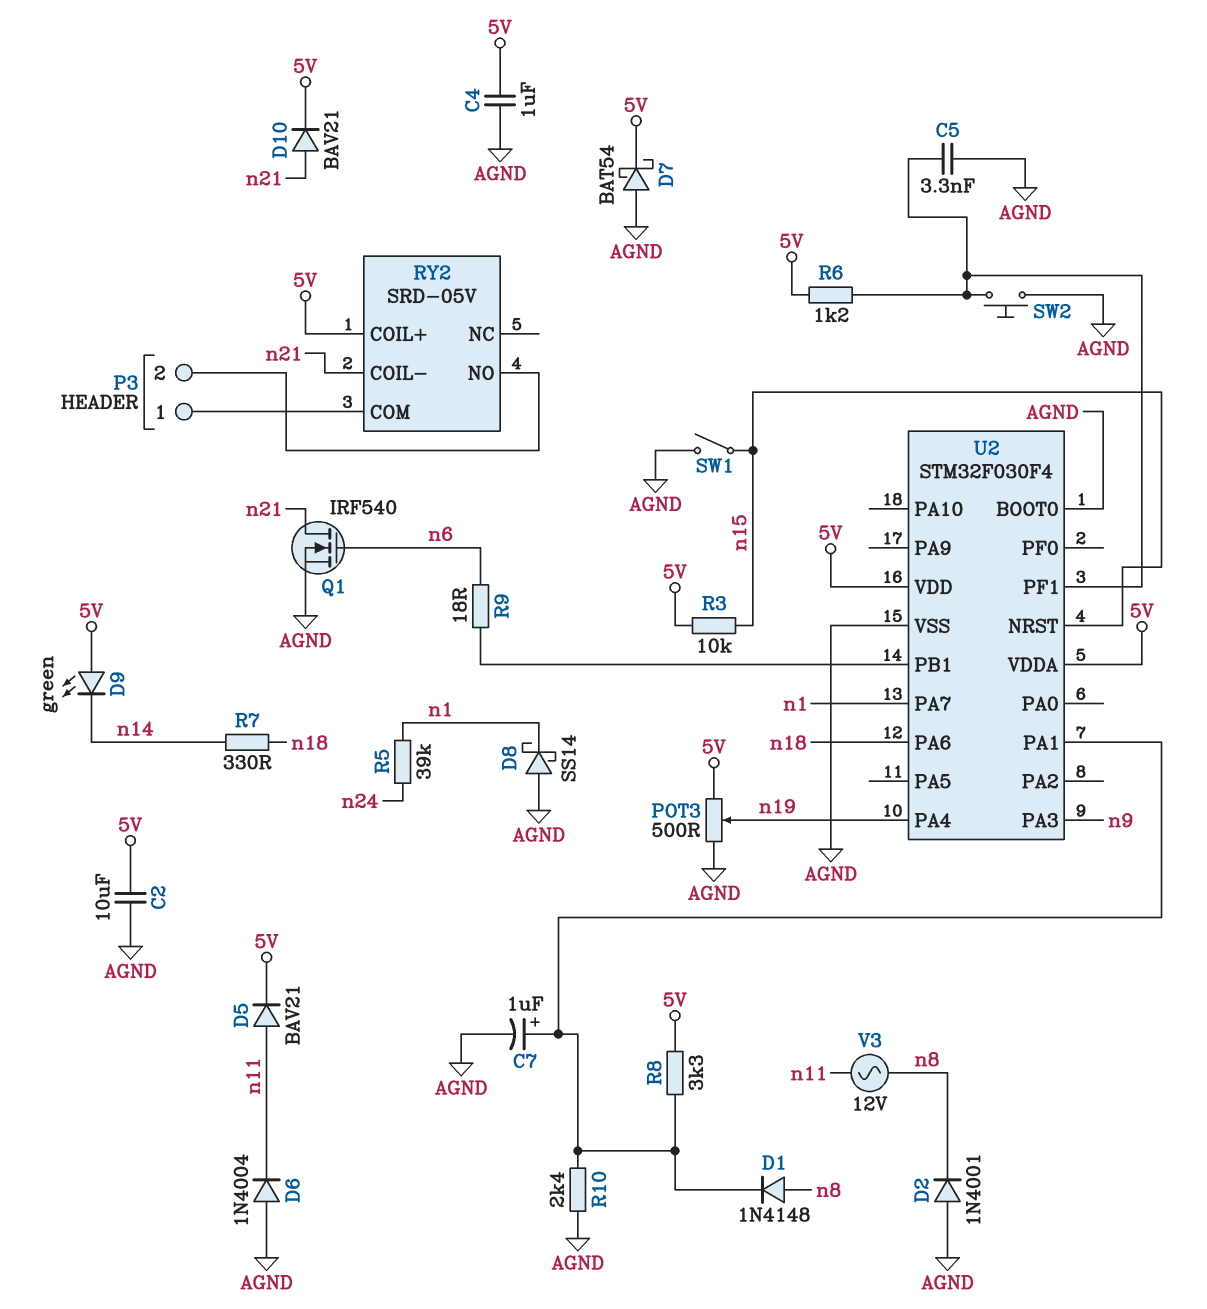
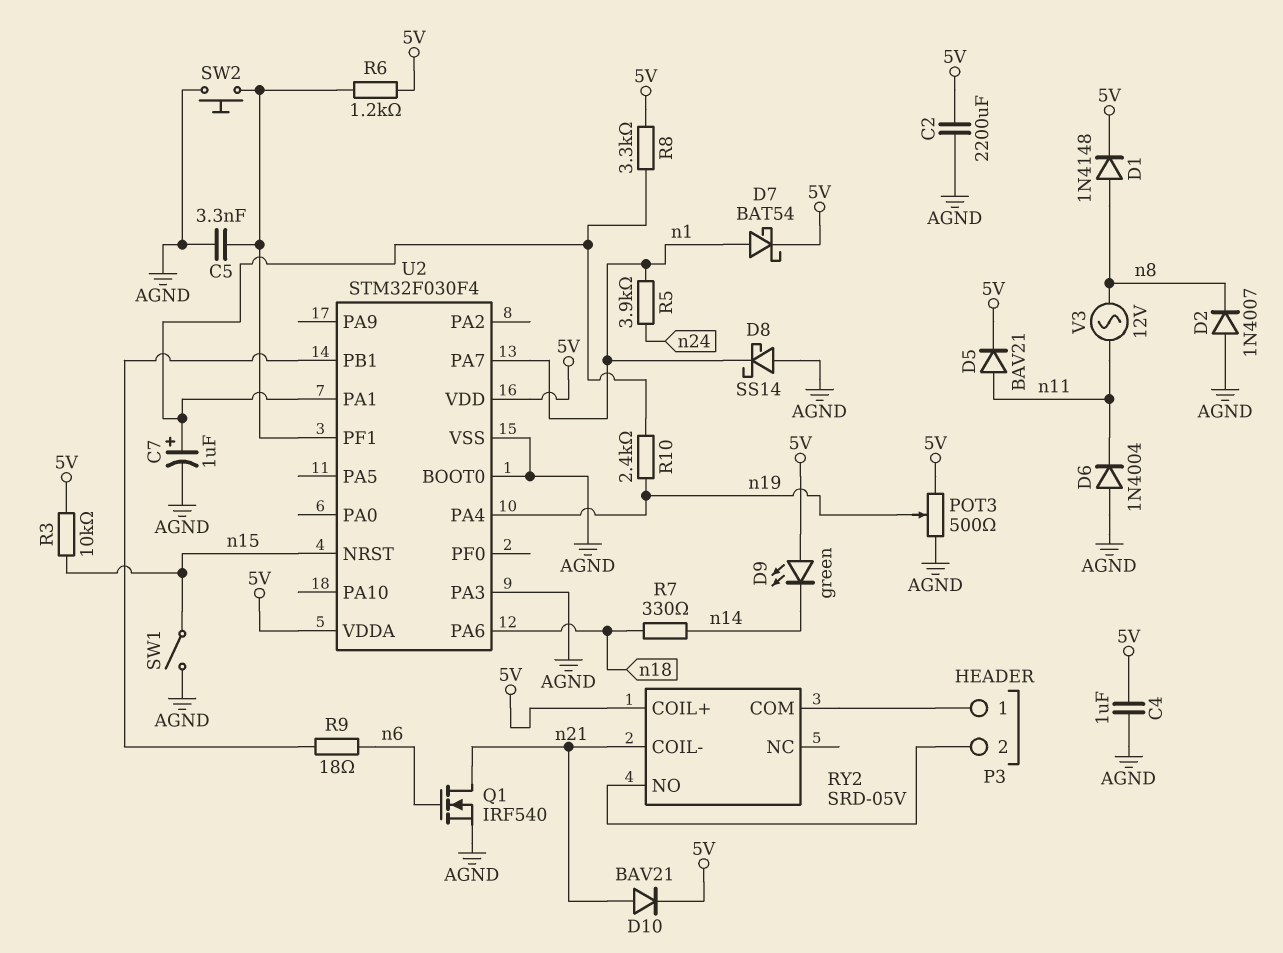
C2: 10uF (5V, AGND) -> 2200uF (5V, AGND)
D1: diode 1N4148 (A n8, K U2/PA1) -> diode 1N4148 (A n8, K 5V)
D2: diode 1N4001 (A AGND, K n8) -> diode 1N4007 (A AGND, K n8)
D7: schottky BAT54 (A AGND, K 5V) -> schottky BAT54 (A n1, K 5V)
R5: 39k (n1, n24) -> 3.9k (n1, n24)
R10: 2.4k (AGND, U2/PA1) -> 2.4k (U2/PA1, n19)
U2 pin PA3: n9 -> AGND

